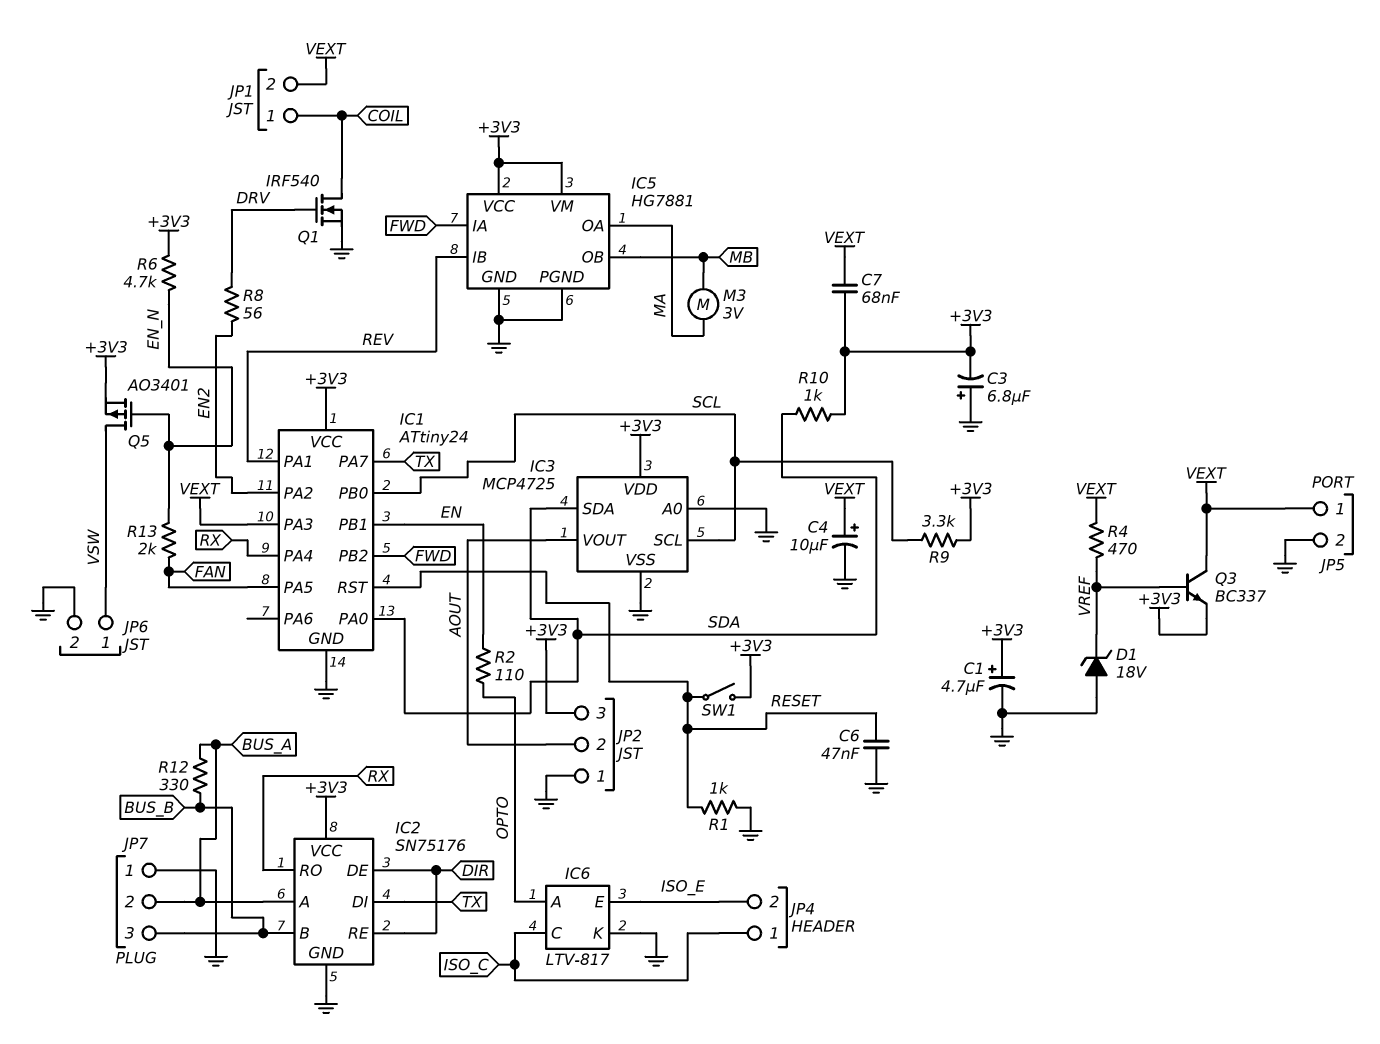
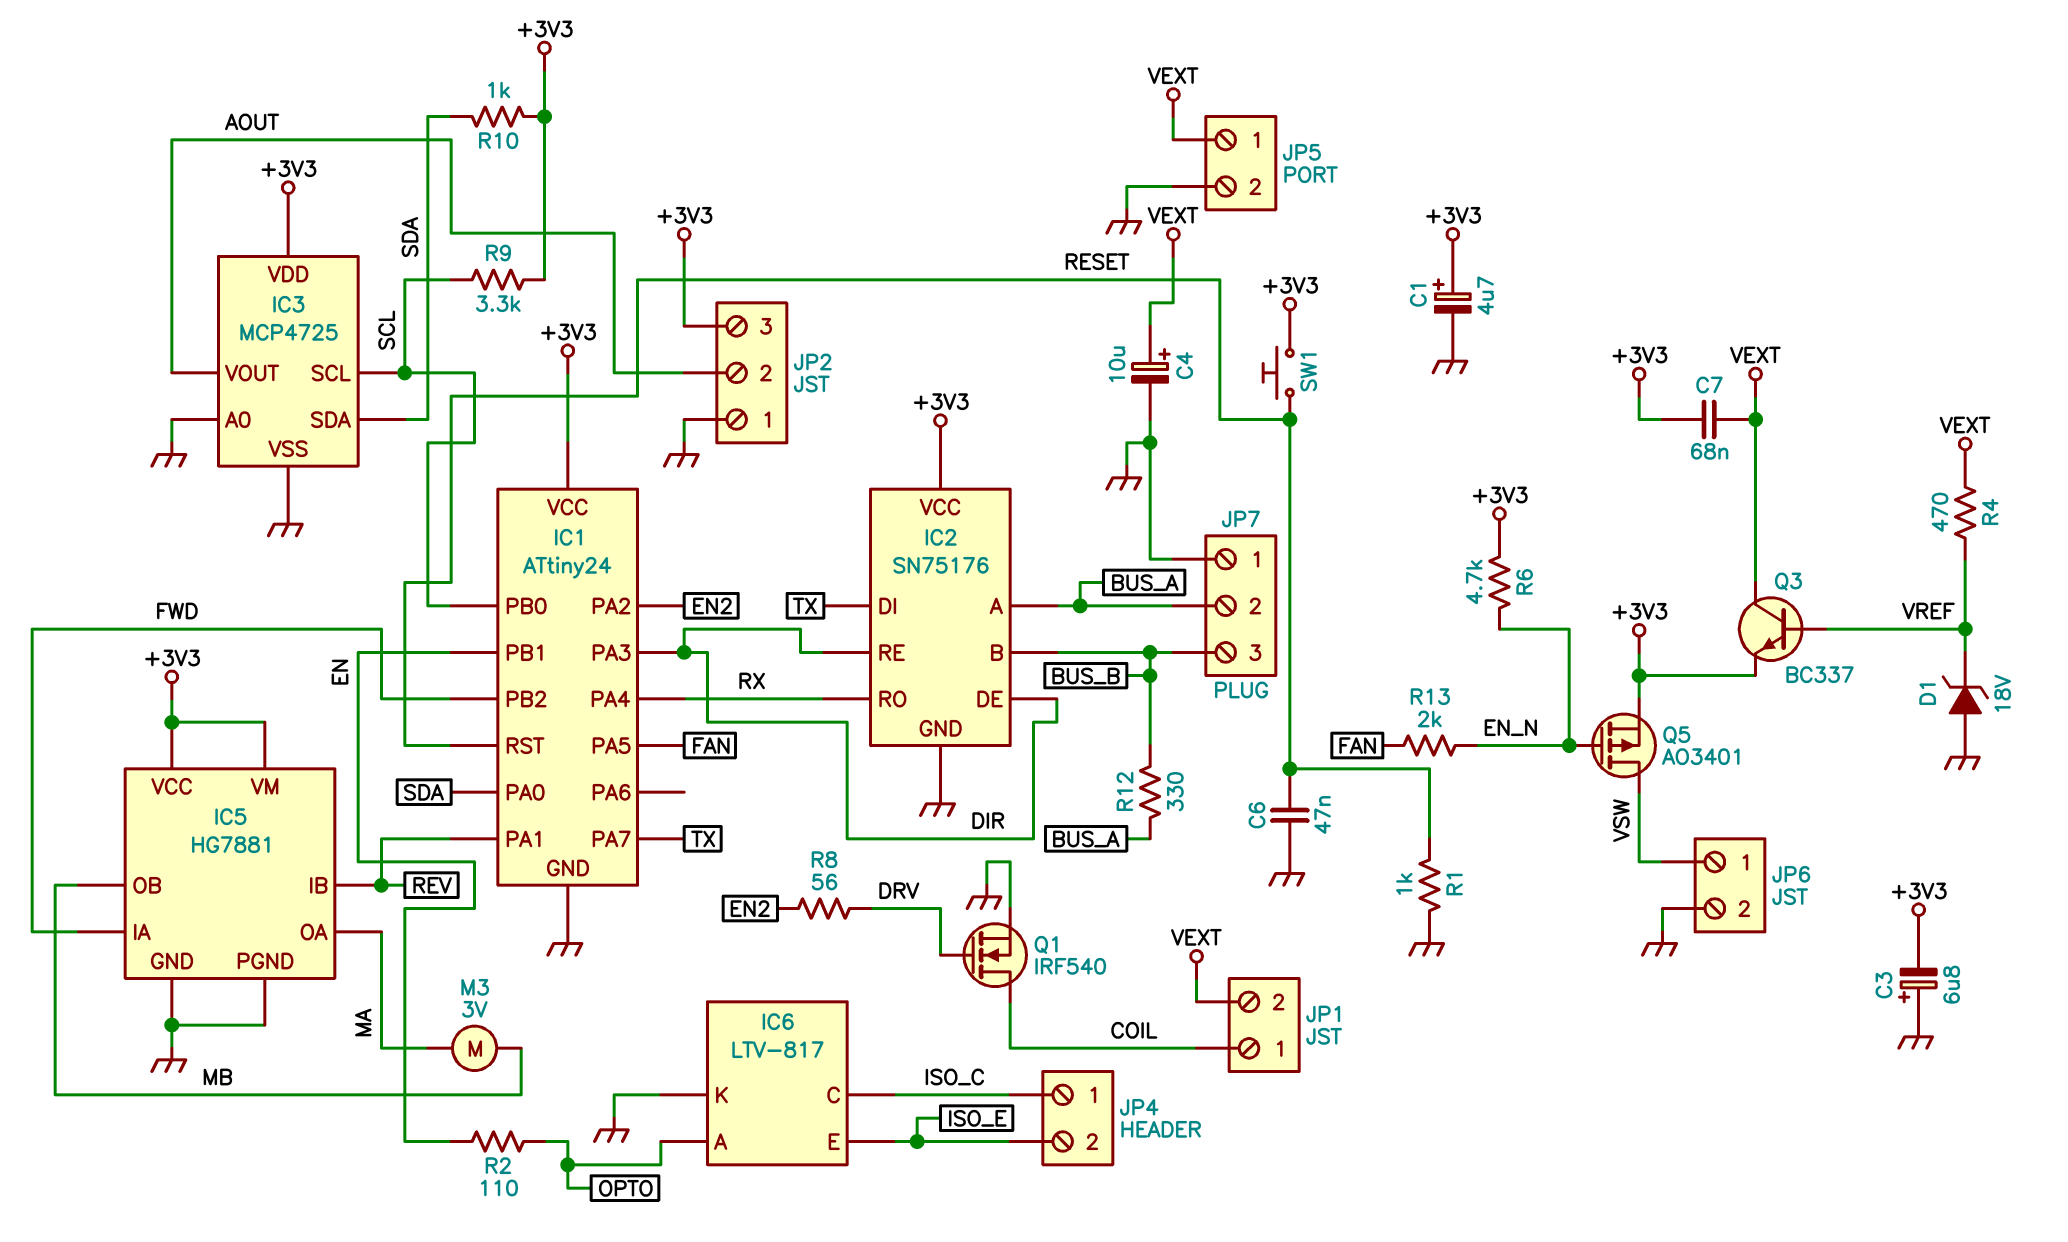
IC1 pin PA3: VEXT -> DIR
SW1: switch (+3V3, RESET) -> button (+3V3, RESET)

